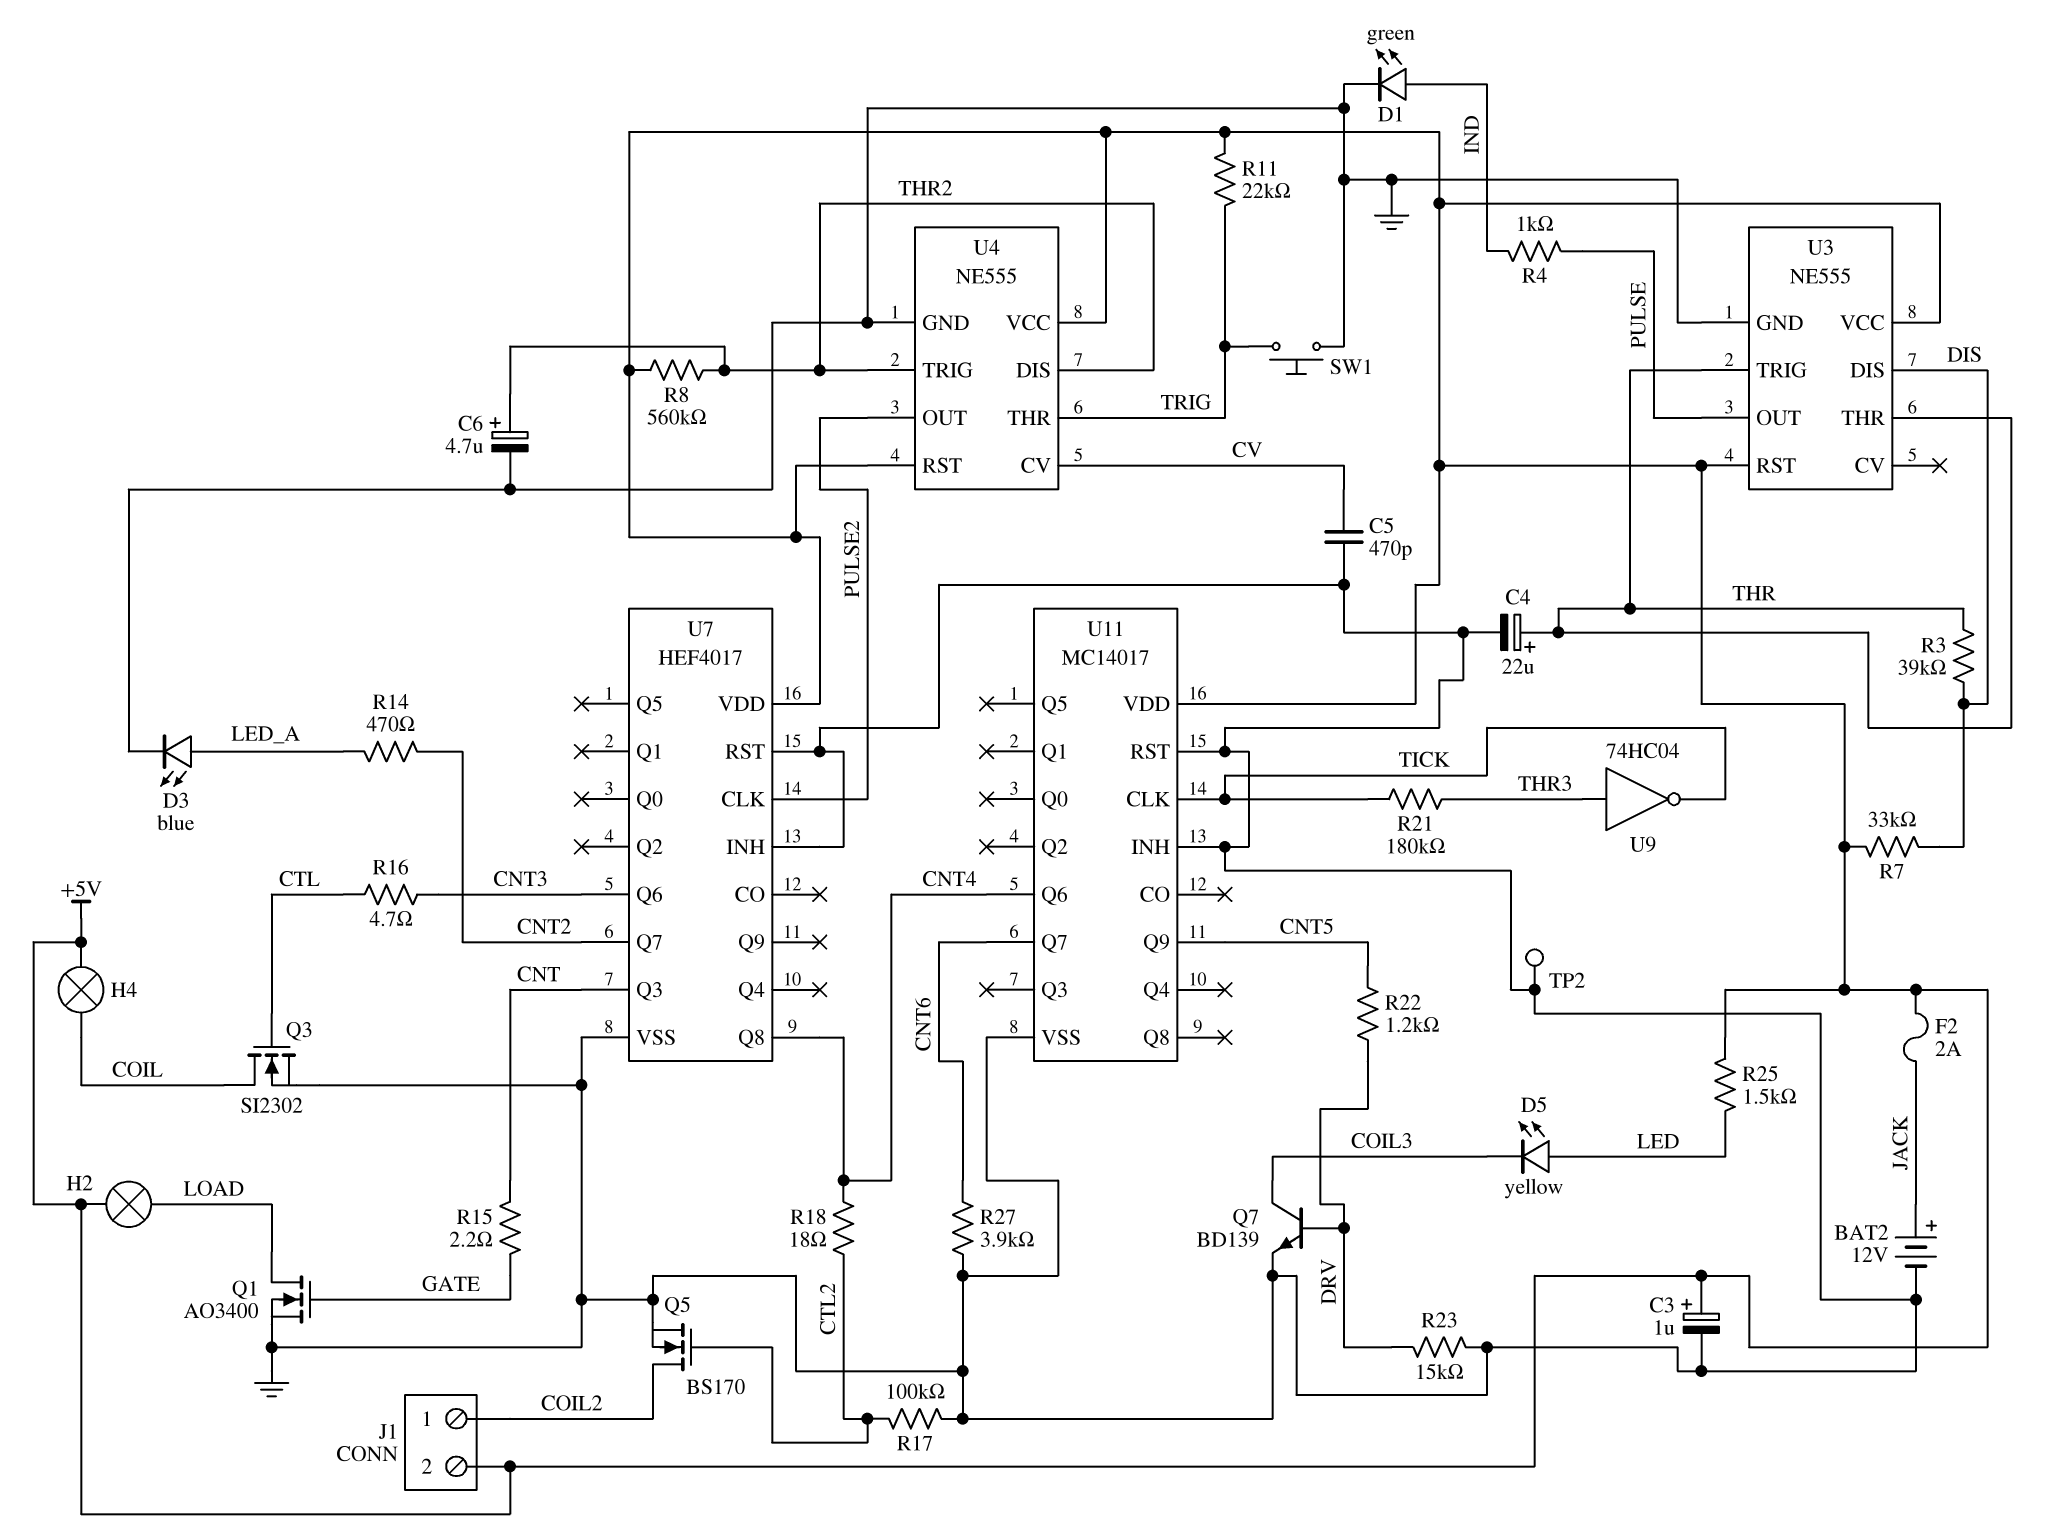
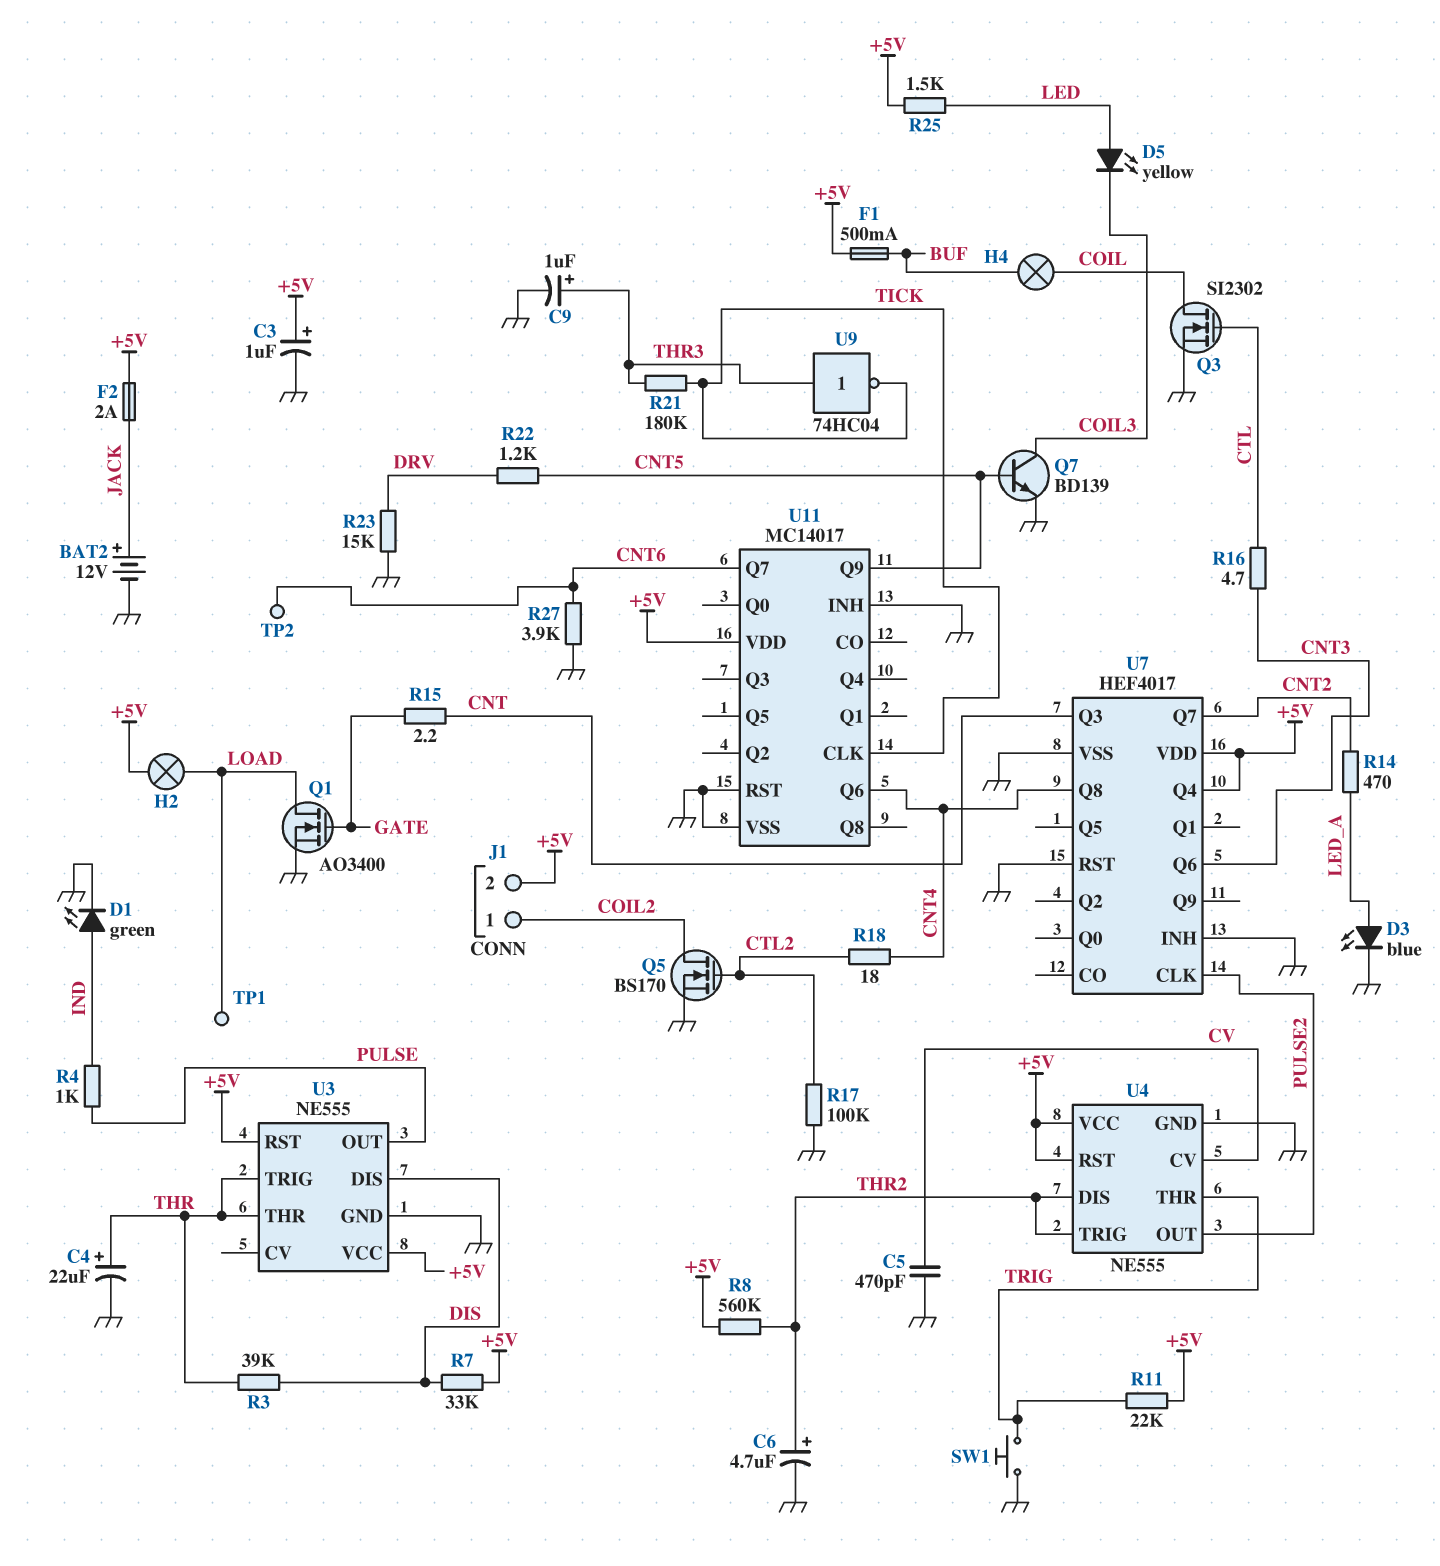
C9: none -> 1uF (plus THR3, minus GND)
F1: none -> 500mA (+5V, BUF)
H4: lamp (+5V, COIL) -> lamp (BUF, COIL)
Q7: NPN BD139 (B DRV, C COIL3, E GND) -> NPN BD139 (B CNT5, C COIL3, E GND)
TP1: none -> test point (LOAD)
TP2: test point (GND) -> test point (CNT6)
U7 pin Q4: none -> +5V

